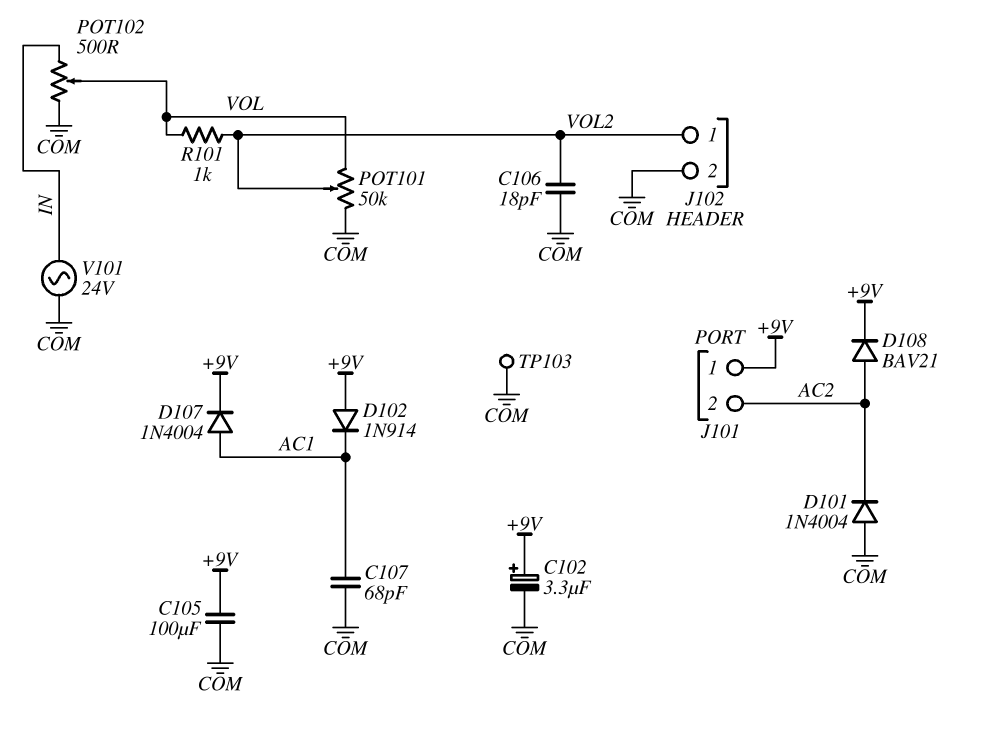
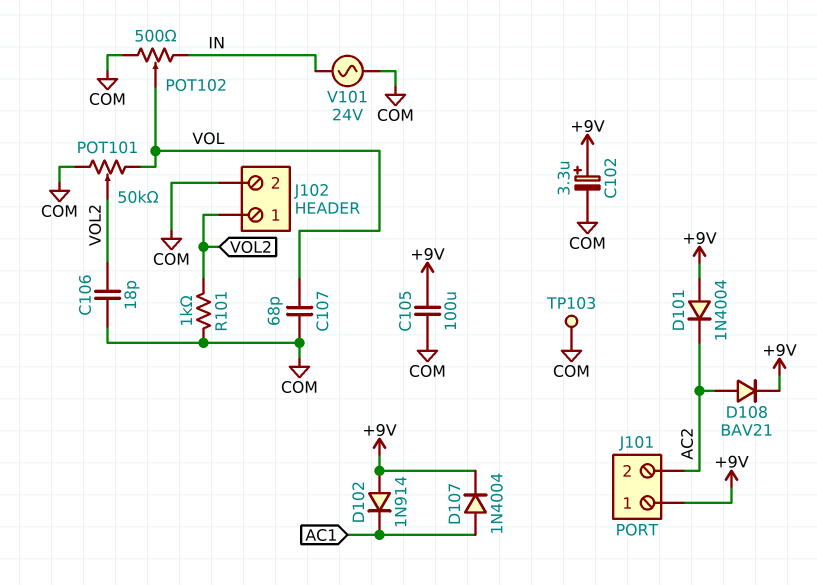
C107: 68pF (AC1, COM) -> 68pF (COM, VOL)
D101: diode 1N4004 (A COM, K AC2) -> diode 1N4004 (A +9V, K AC2)
R101: 1k (VOL, VOL2) -> 1k (COM, VOL2)

